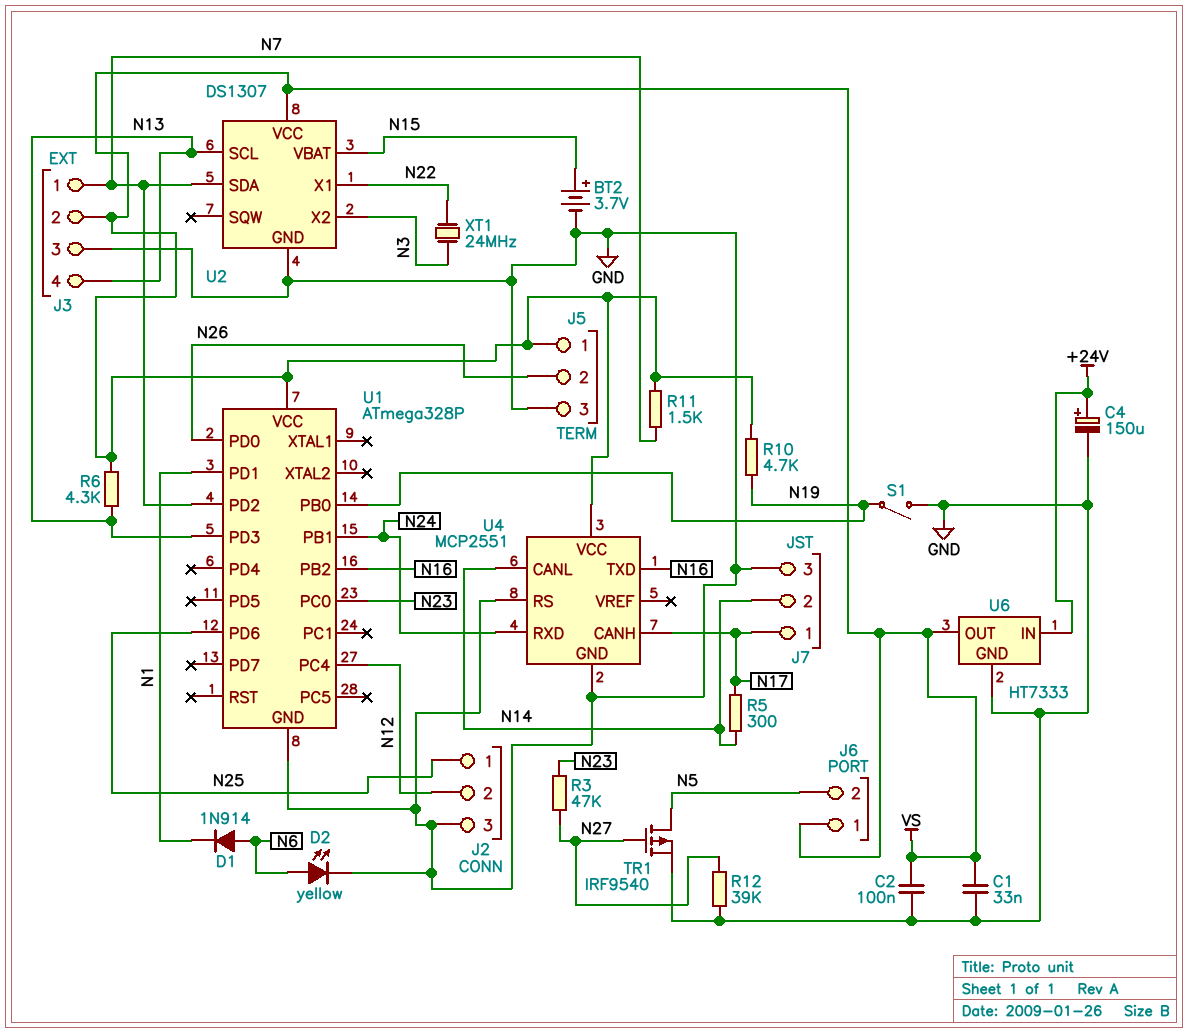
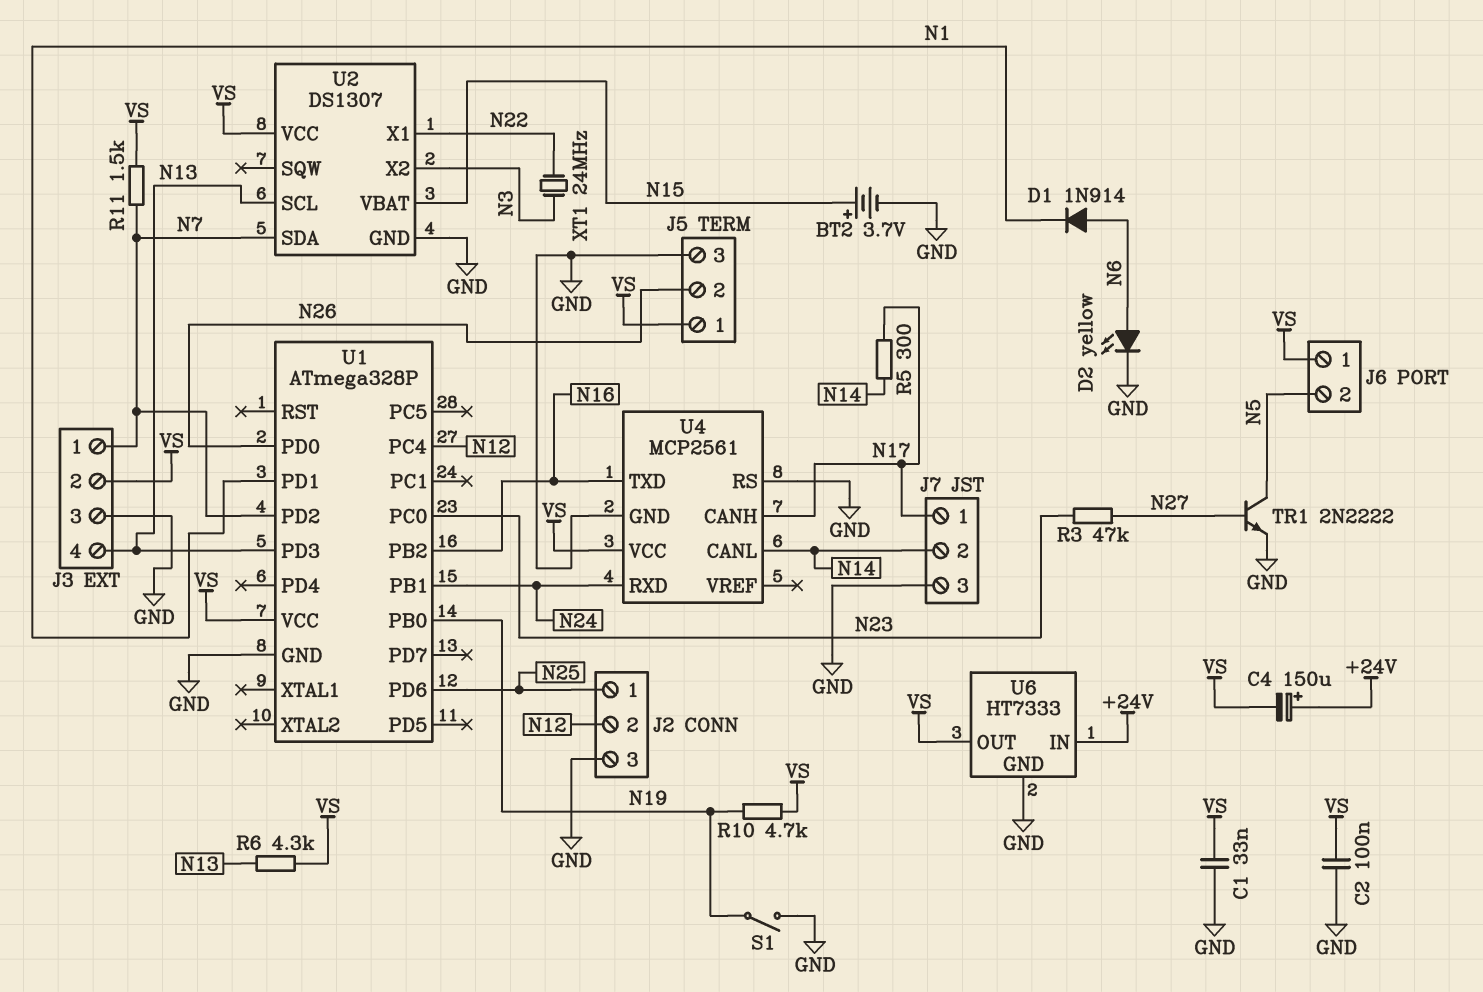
C4: 150uF (plus +24V, minus GND) -> 150uF (plus +24V, minus VS)
R12: 39k (GND, N27) -> none
TR1: PMOS IRF9540 (G N27, D N5, S GND) -> NPN 2N2222 (B N27, C N5, E GND)
U4: MCP2551 -> MCP2561

